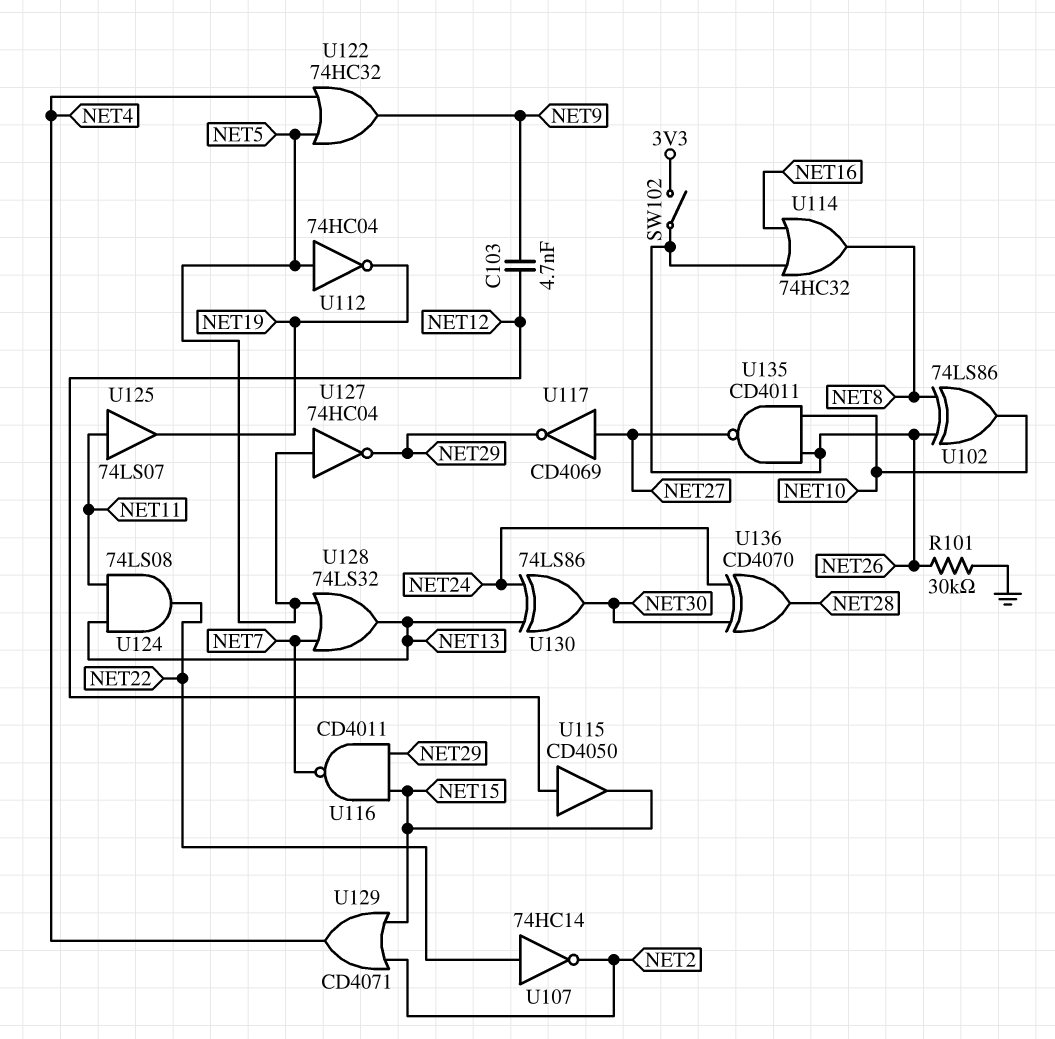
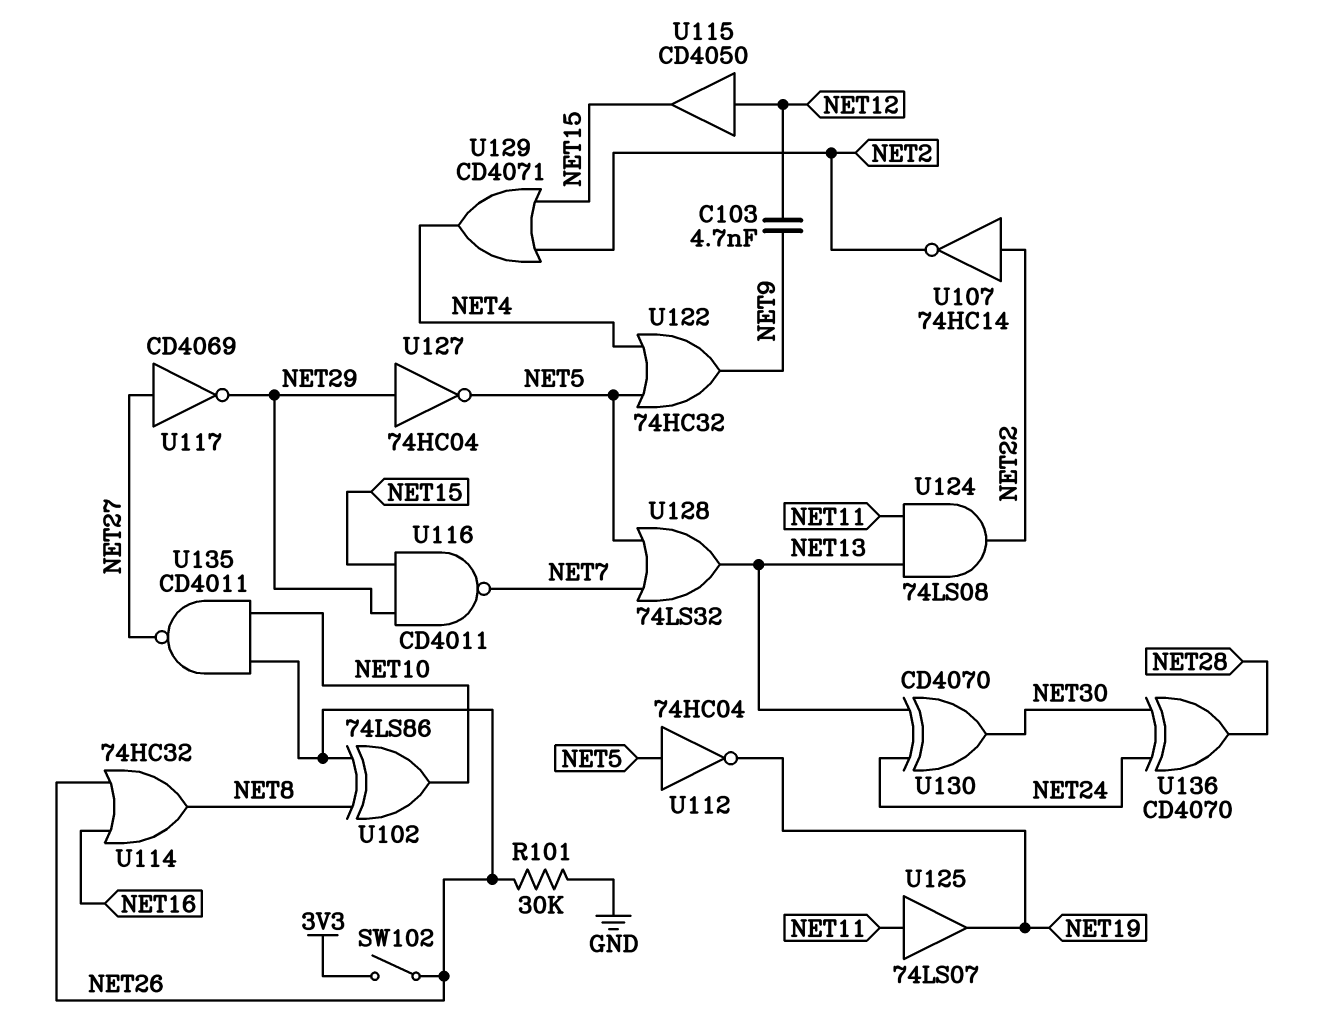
U127: NOT 74HC04 (in NET5, out NET29) -> NOT 74HC04 (in NET29, out NET5)
U130: XOR 74LS86 (in NET13, in NET24, out NET30) -> XOR CD4070 (in NET13, in NET24, out NET30)

